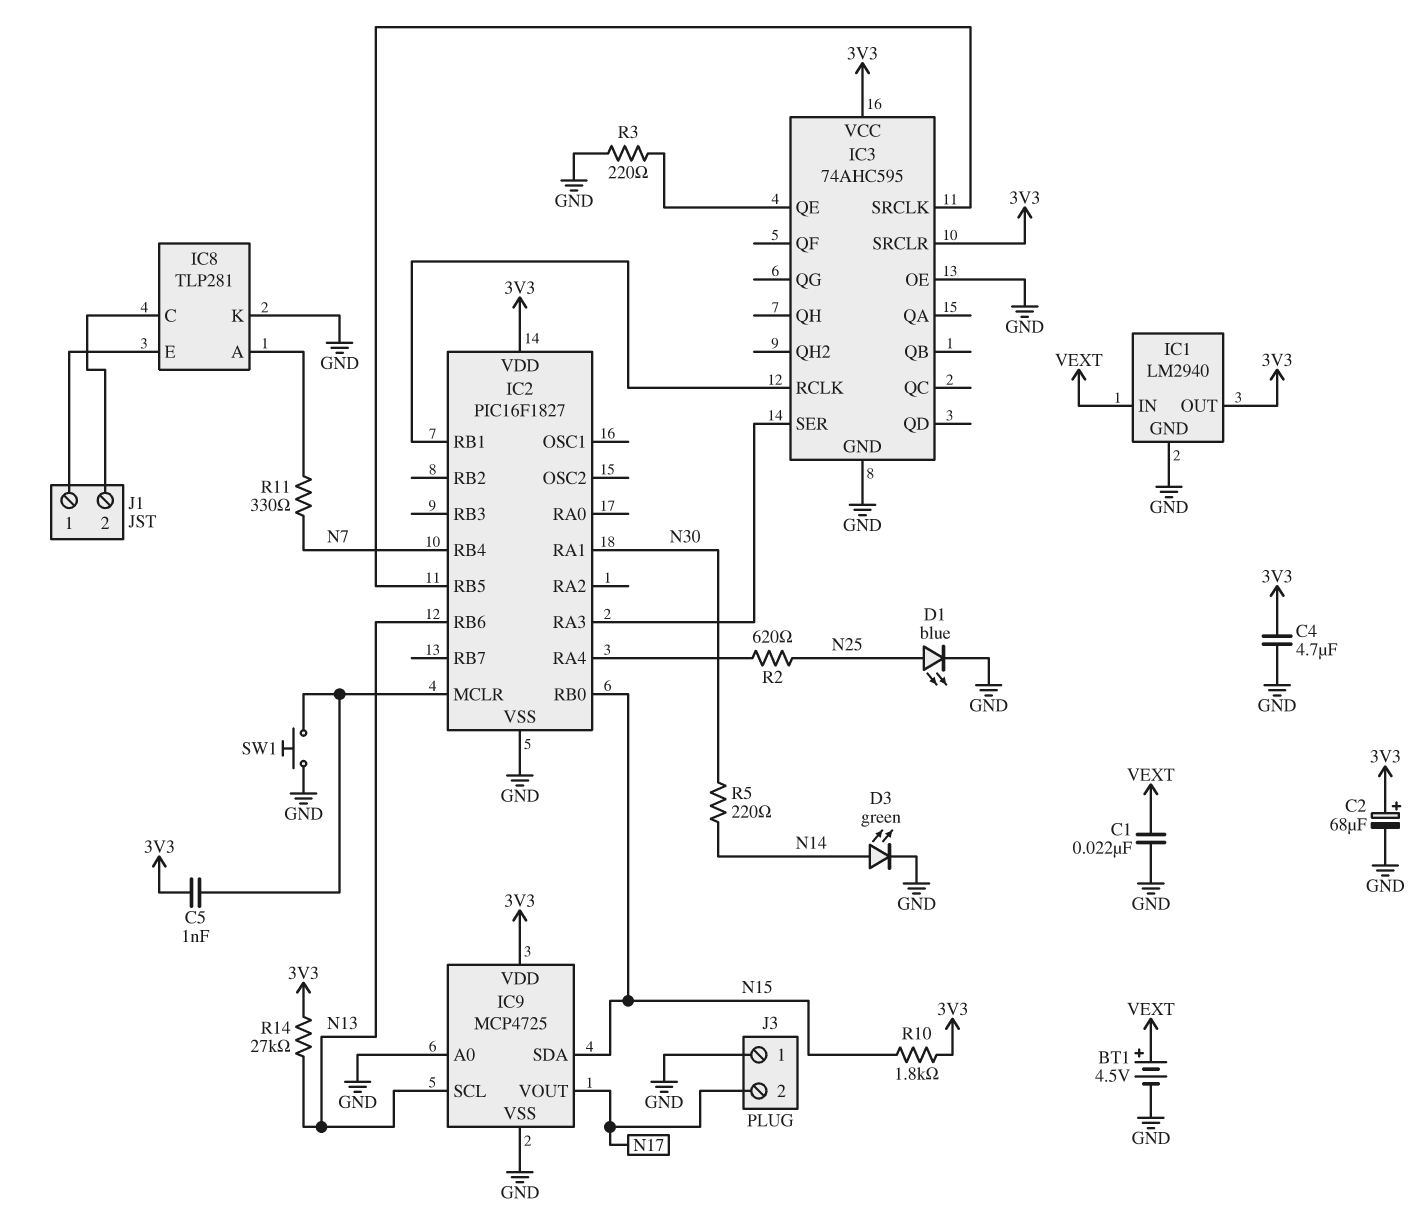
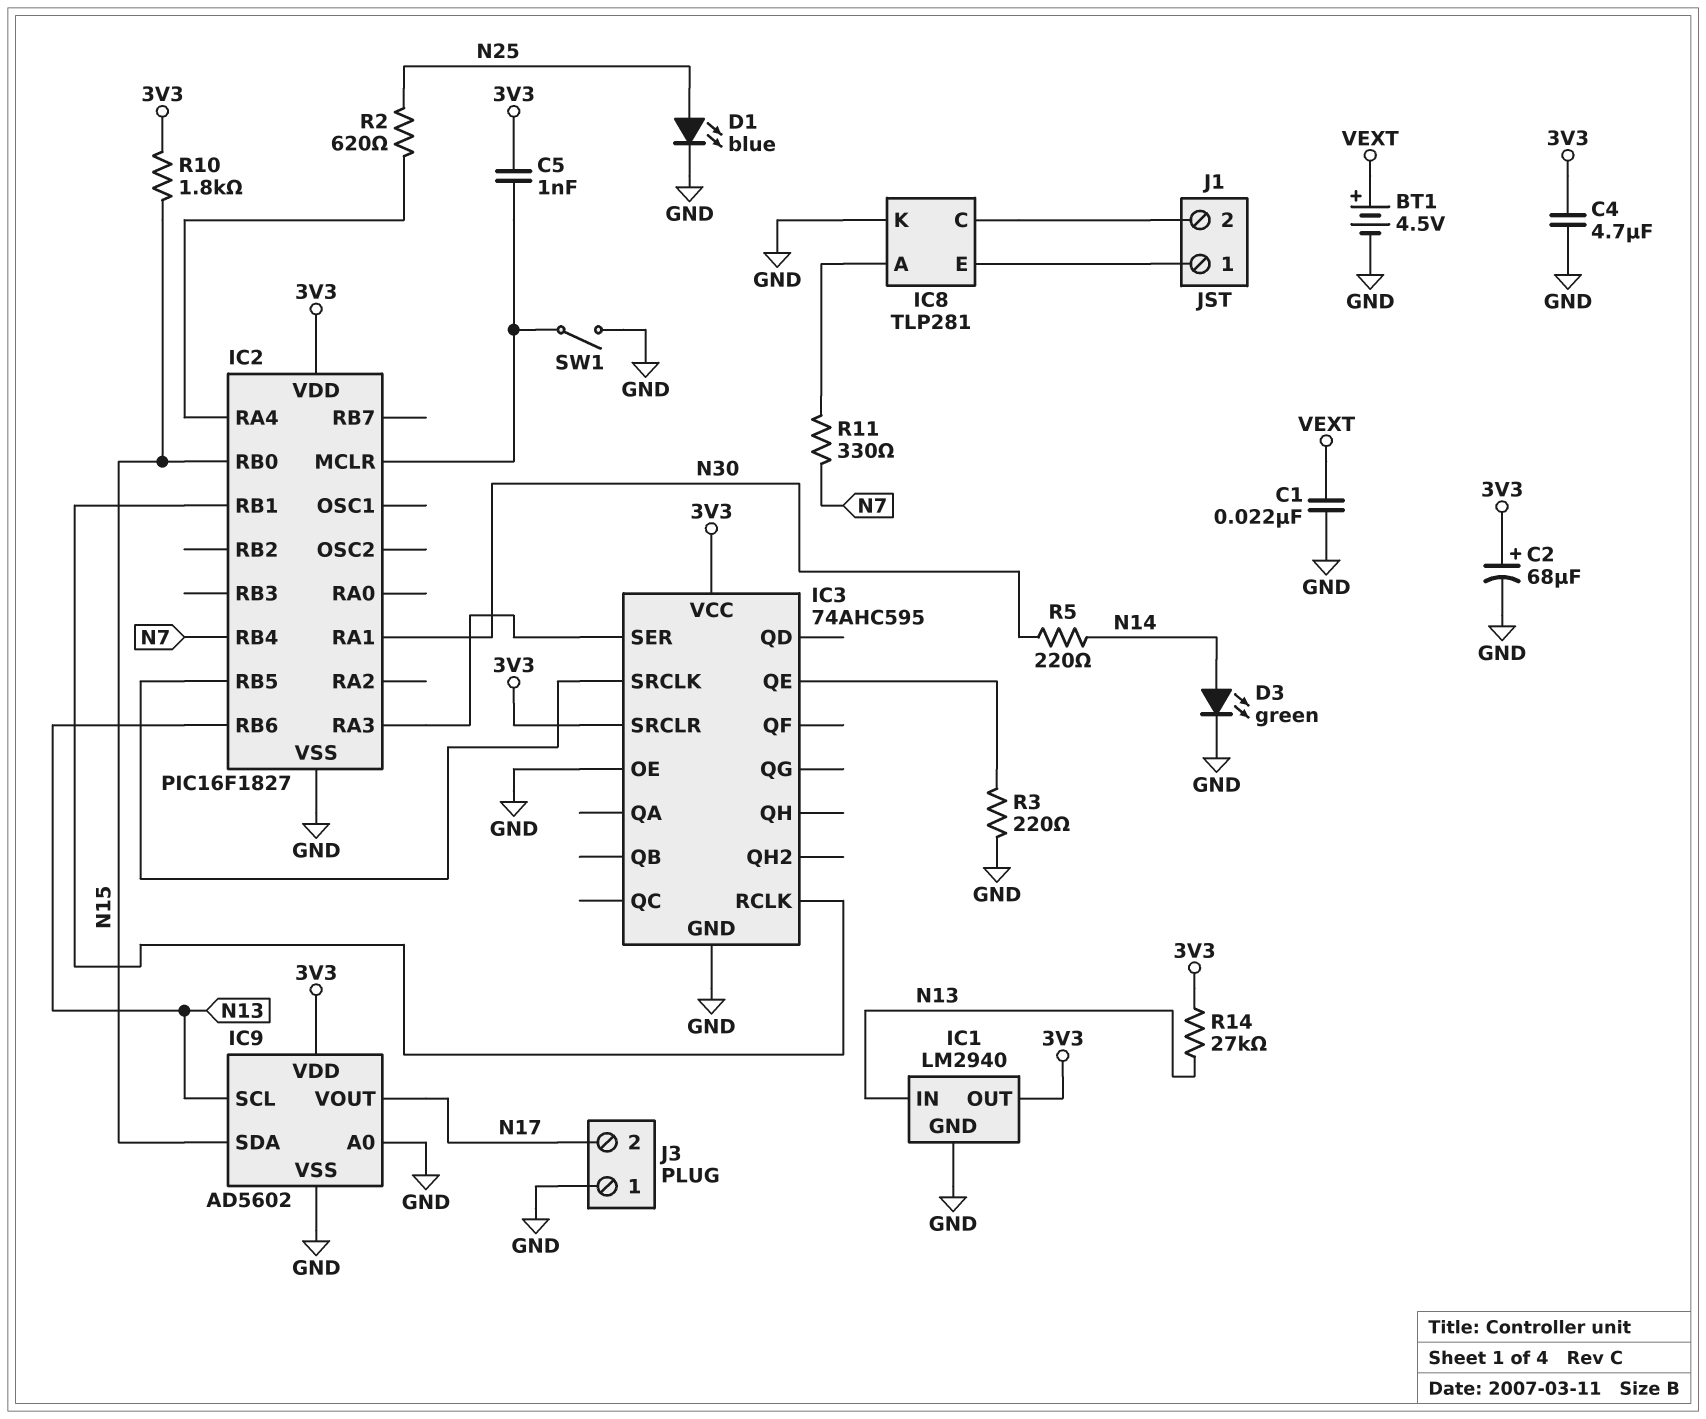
IC1 pin IN: VEXT -> N13
IC9: MCP4725 -> AD5602
SW1: button (GND, IC2/MCLR) -> switch (GND, IC2/MCLR)

